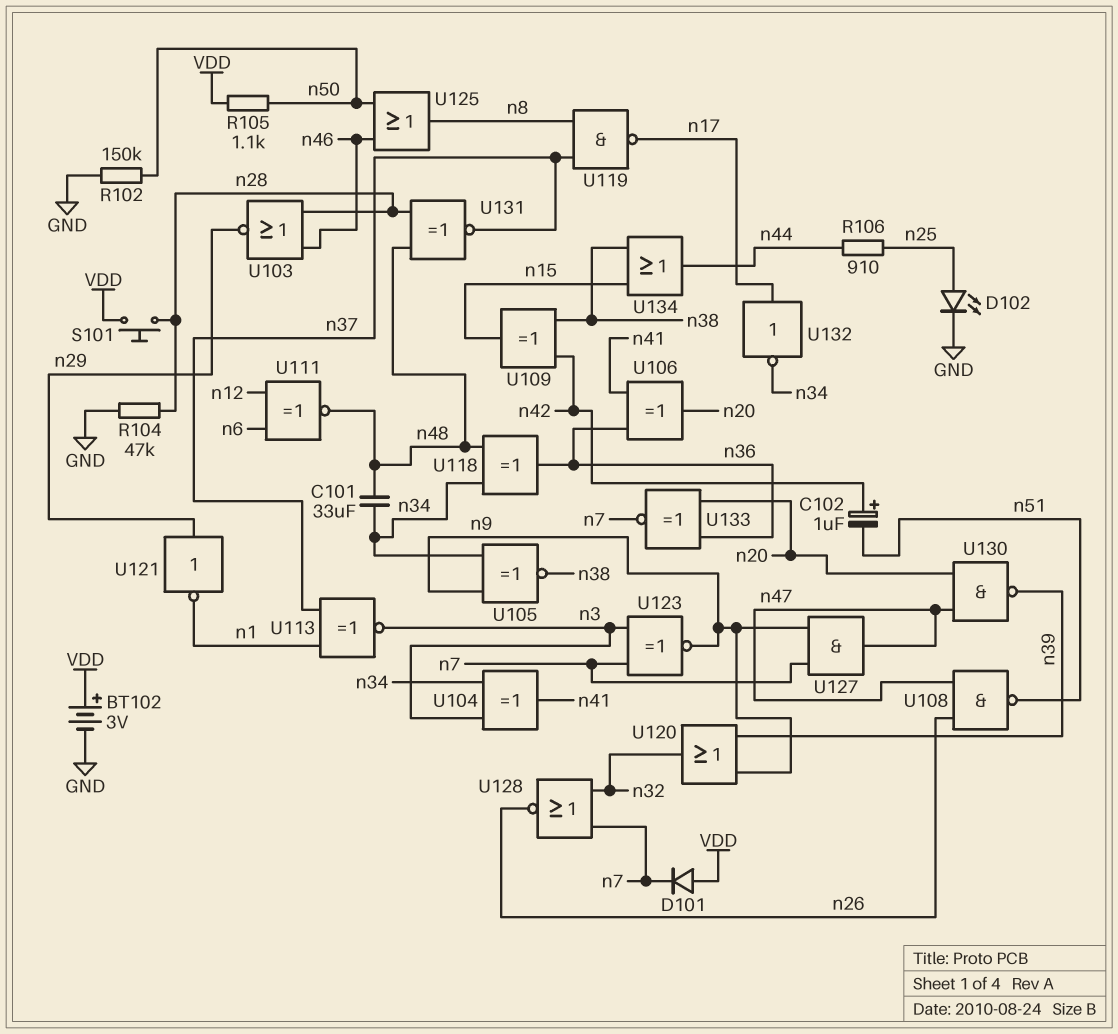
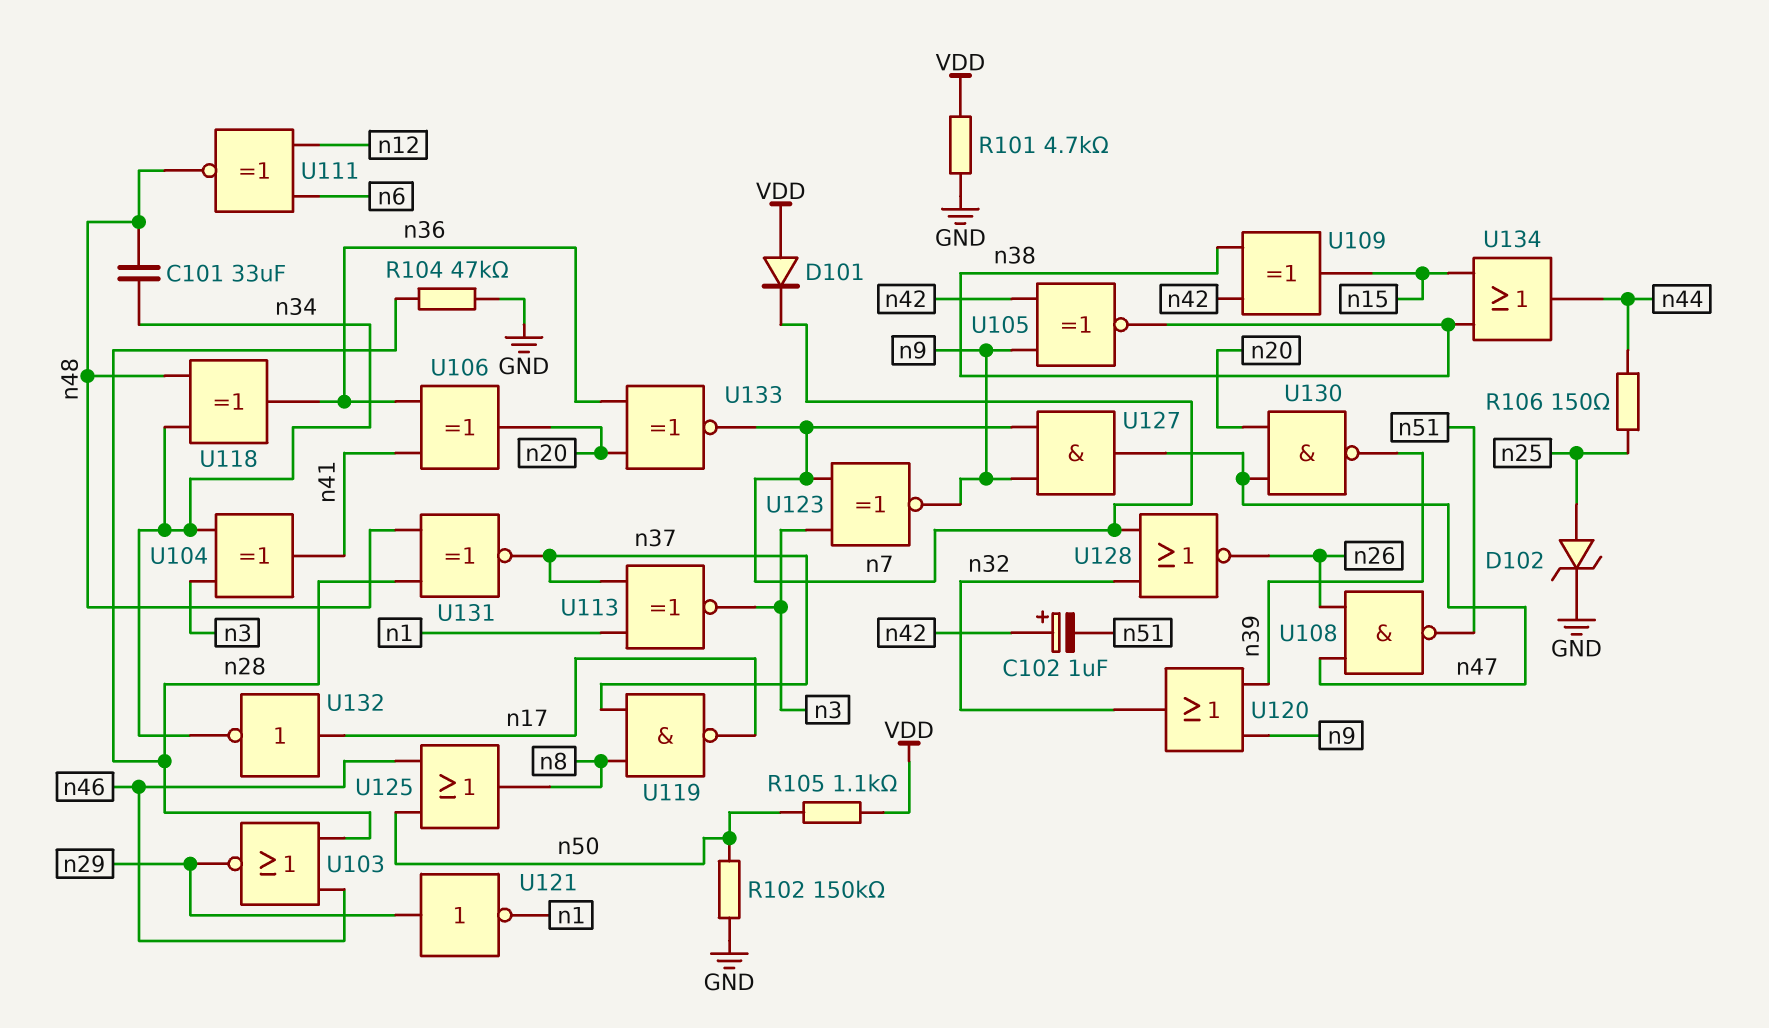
BT102: 3V (plus VDD, minus GND) -> none
D102: LED (A n25, K GND) -> zener (A n25, K GND)
R101: none -> 4.7k (GND, VDD)
R106: 910 (n25, n44) -> 150 (n25, n44)
S101: button (VDD, n28) -> none
U105: XNOR (in n9, in n34, out n38) -> XNOR (in n9, in n42, out n38)

